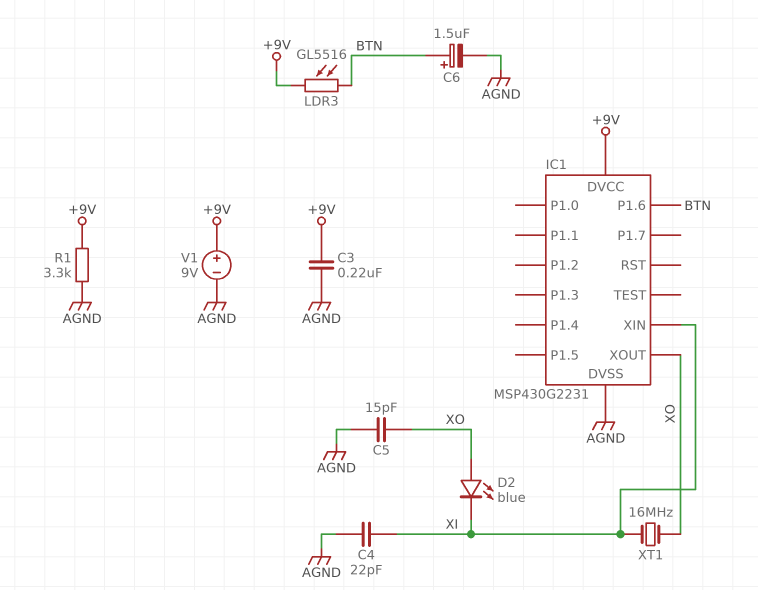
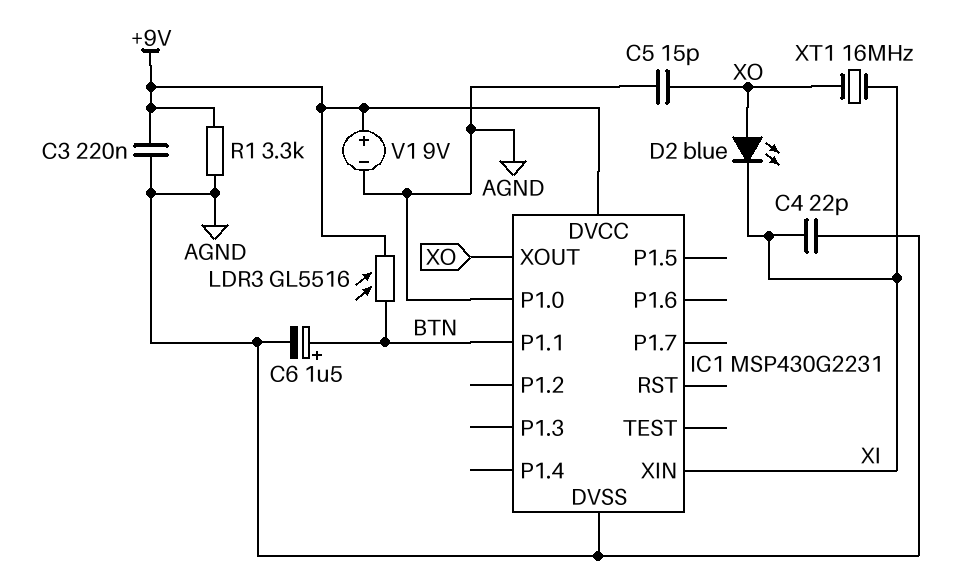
IC1 pin P1.0: none -> AGND
IC1 pin P1.1: none -> BTN
IC1 pin P1.6: BTN -> none

